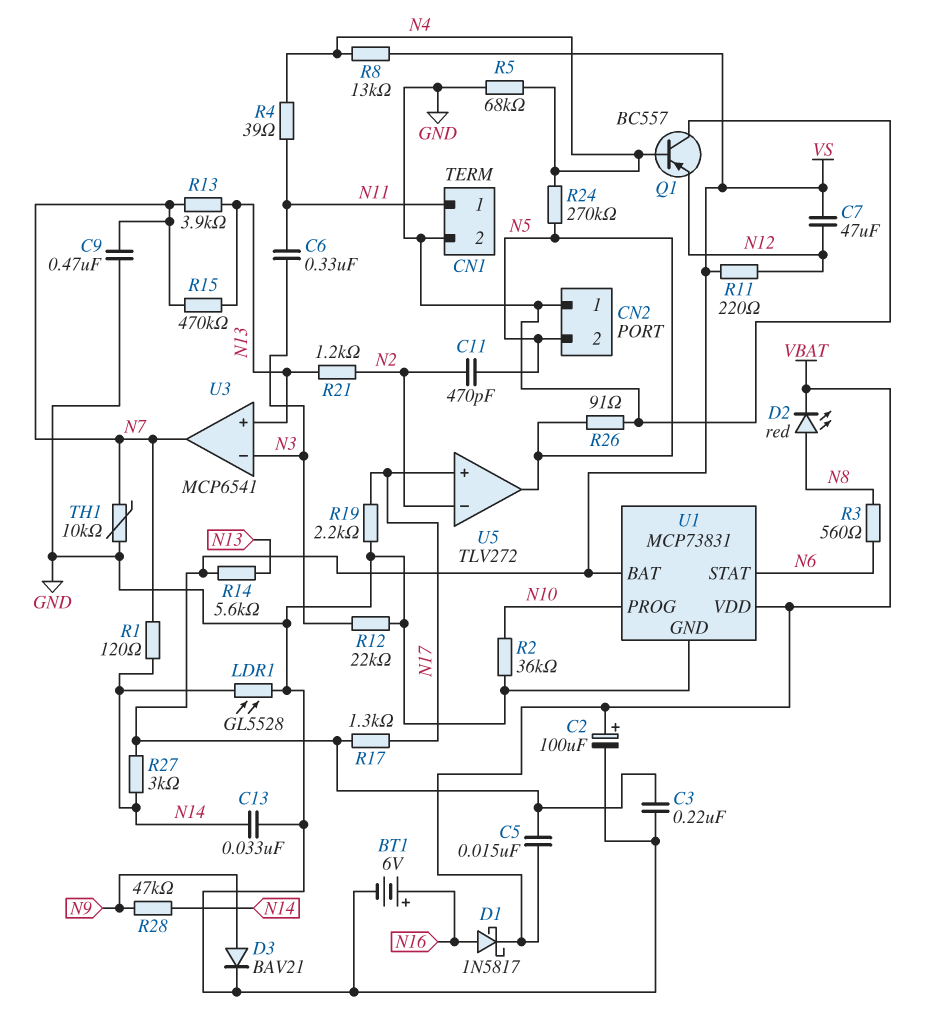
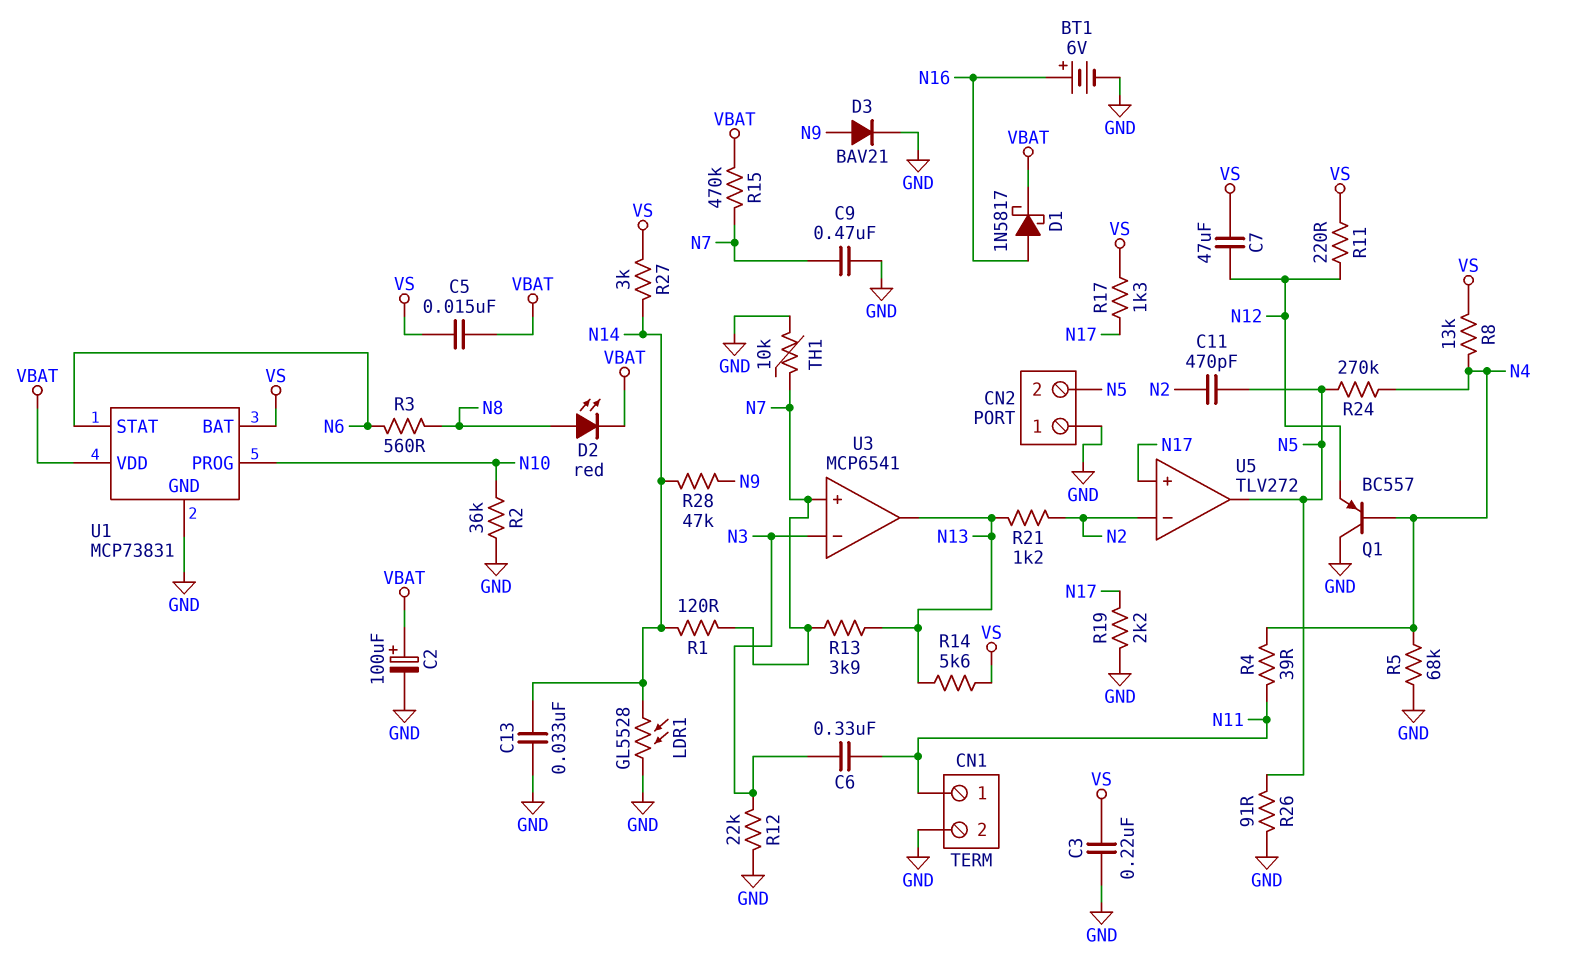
R15: 470k (N7, N13) -> 470k (N7, VBAT)
U3 pin in+: N13 -> N7
U3 pin out: N7 -> N13

